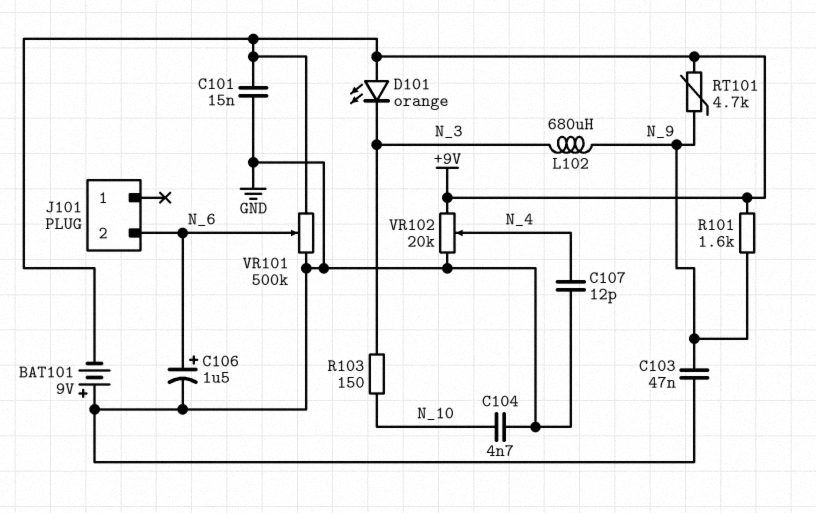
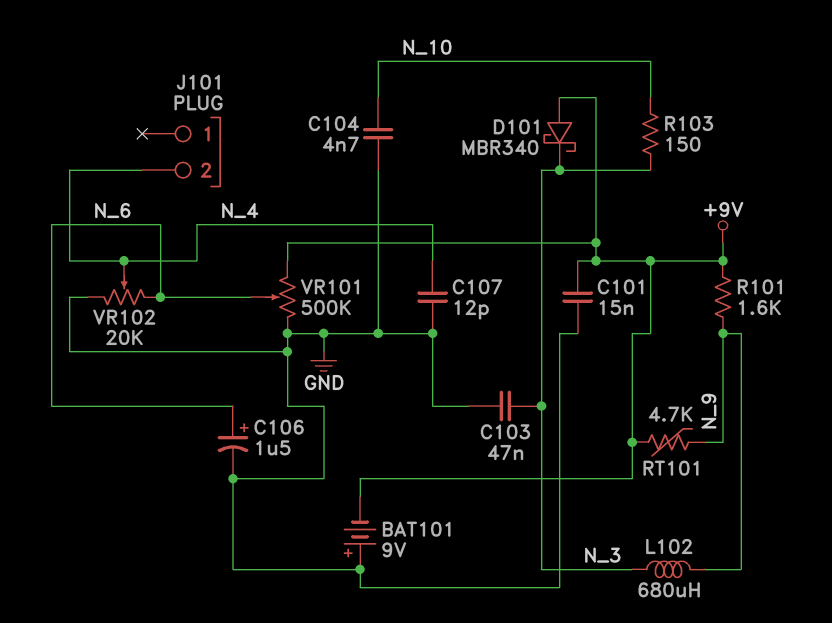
C103: 47nF (GND, N_9) -> 47nF (GND, N_3)
D101: LED orange (A +9V, K N_3) -> schottky MBR340 (A +9V, K N_3)
J101 pin 2: N_6 -> N_4
VR102: 20k (+9V, GND, wiper N_4) -> 20k (GND, N_6, wiper N_4)

